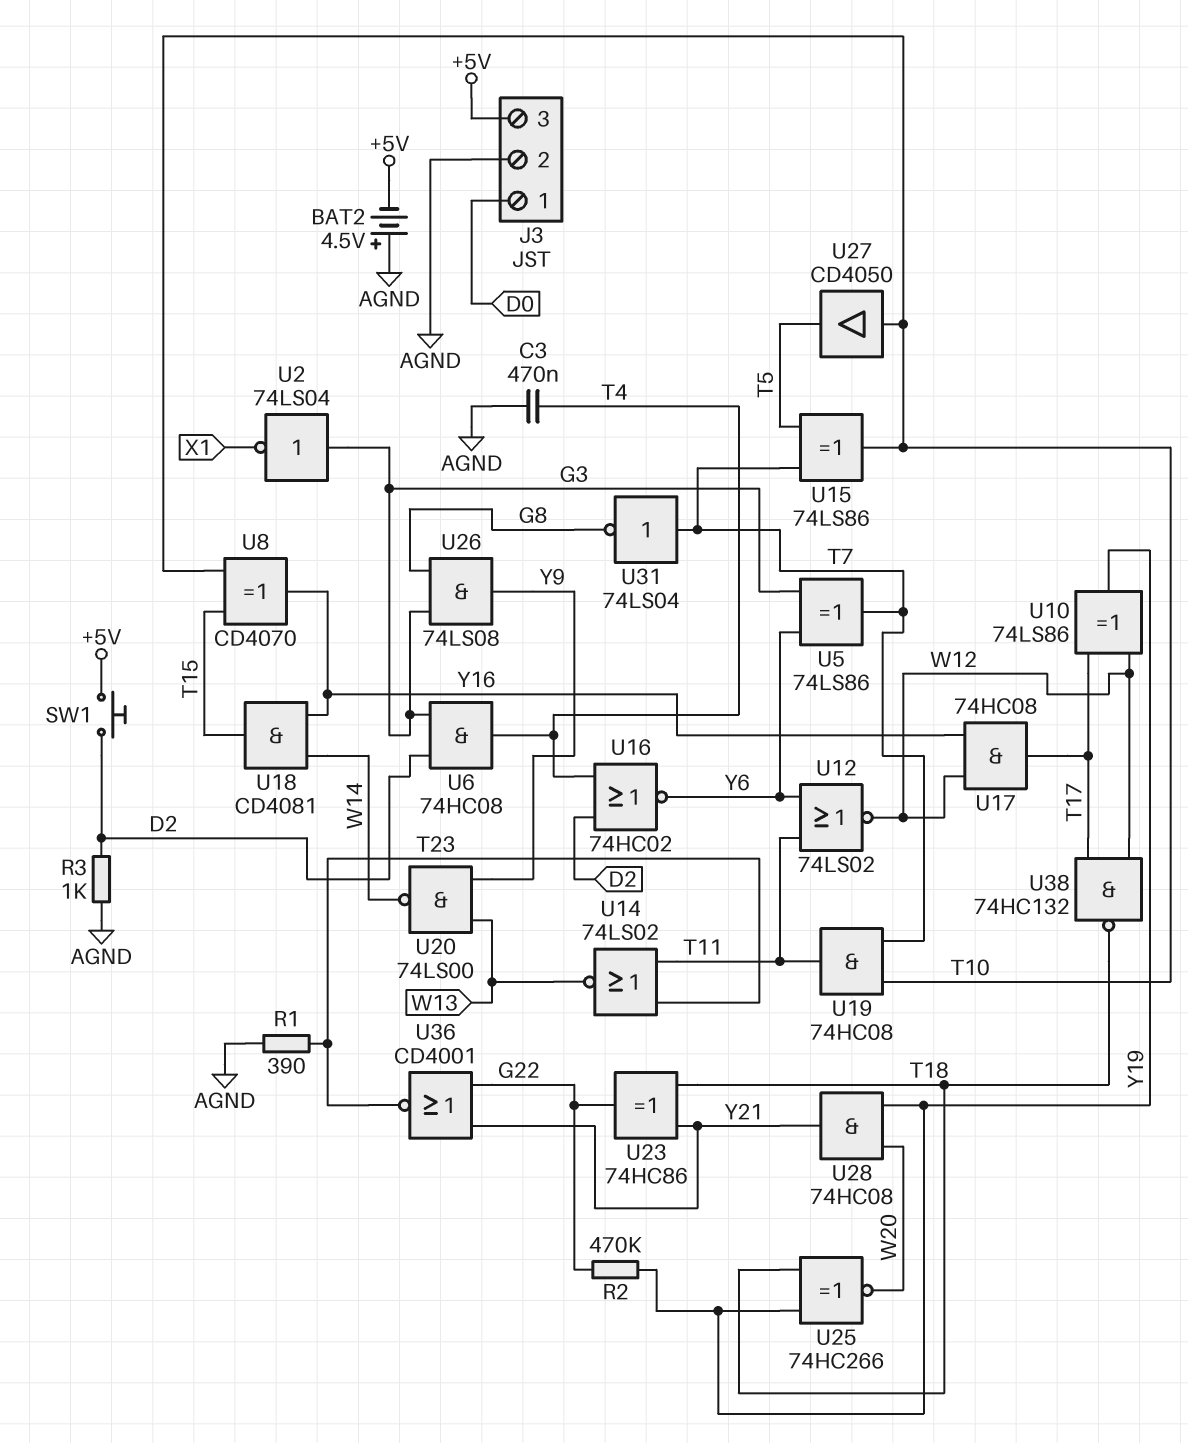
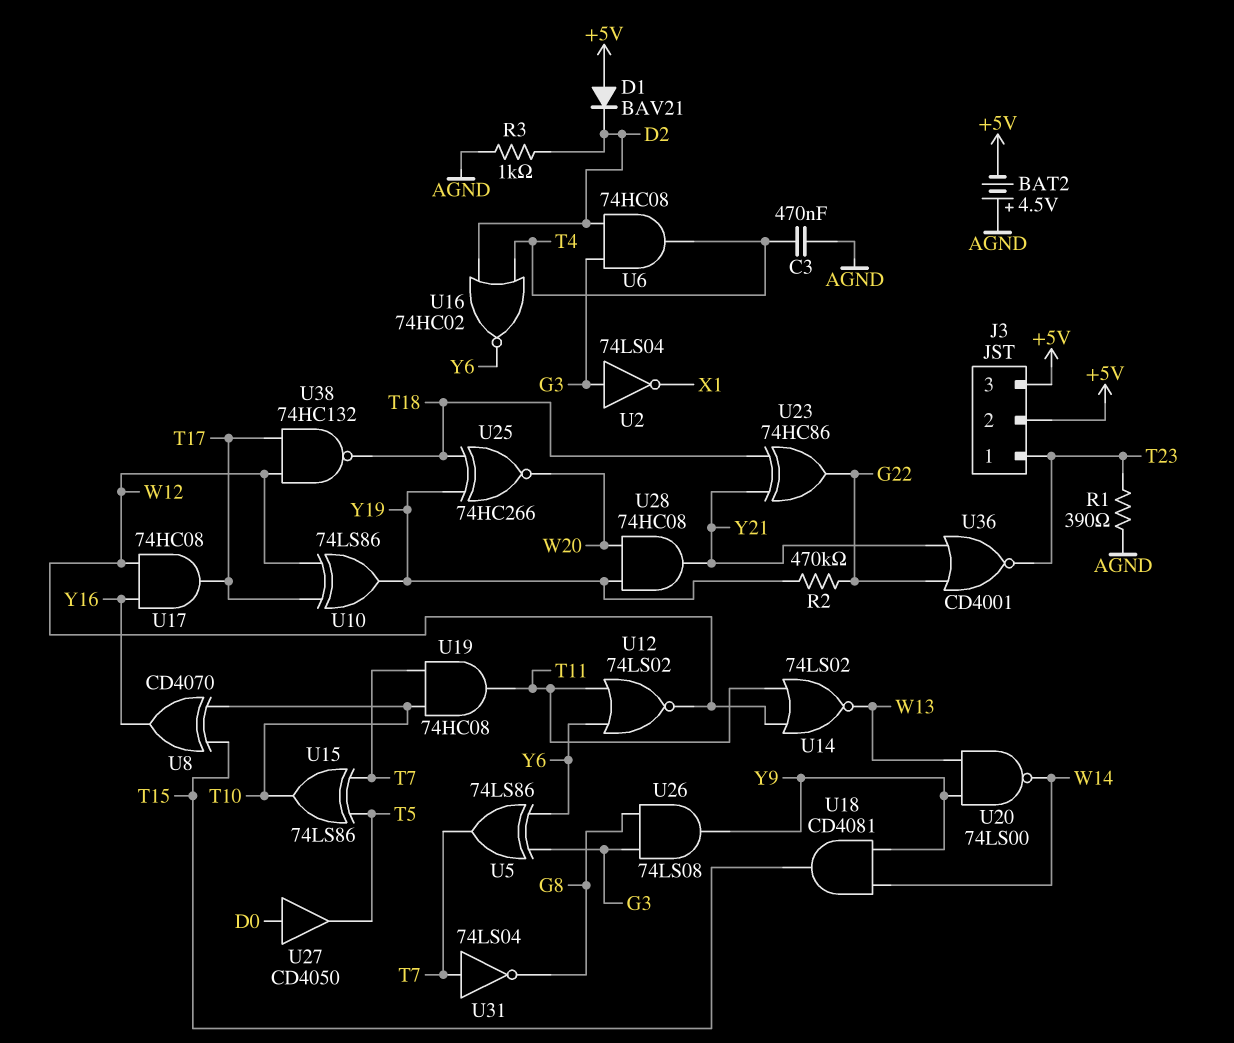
D1: none -> diode BAV21 (A +5V, K D2)
J3 pin 1: D0 -> T23
J3 pin 2: AGND -> +5V
SW1: button (+5V, D2) -> none
U14: NOR 74LS02 (in T11, in T23, out W13) -> NOR 74LS02 (in T11, in W12, out W13)
U18: AND CD4081 (in W14, in Y16, out T15) -> AND CD4081 (in W14, in Y9, out T15)
U27: buffer CD4050 (in T10, out T5) -> buffer CD4050 (in D0, out T5)

